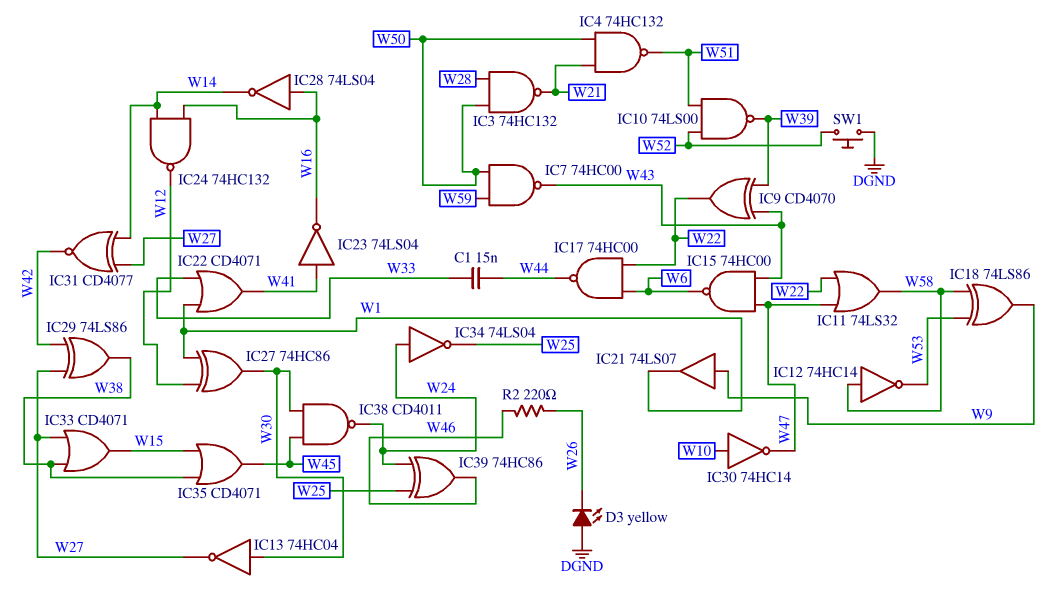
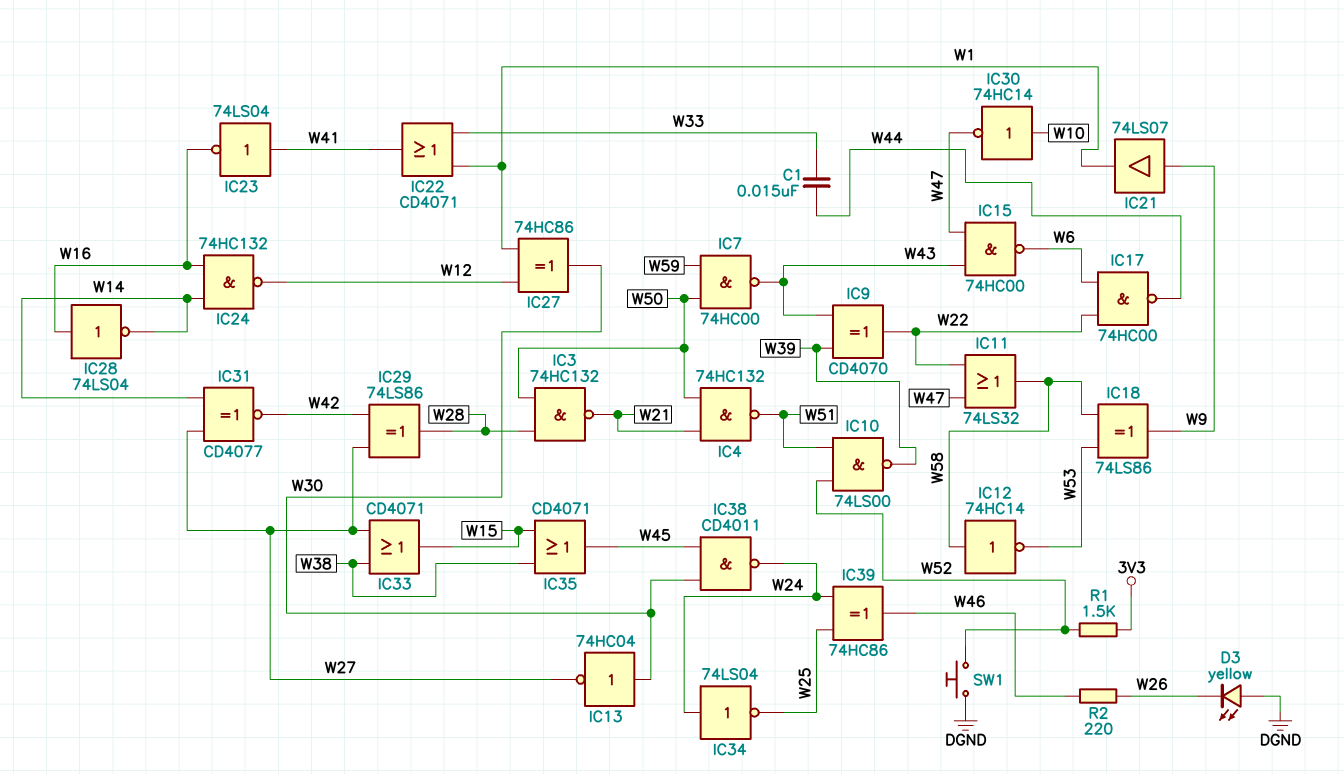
IC29: XOR 74LS86 (in W27, in W42, out W38) -> XOR 74LS86 (in W27, in W42, out W28)
R1: none -> 1.5k (3V3, W52)

